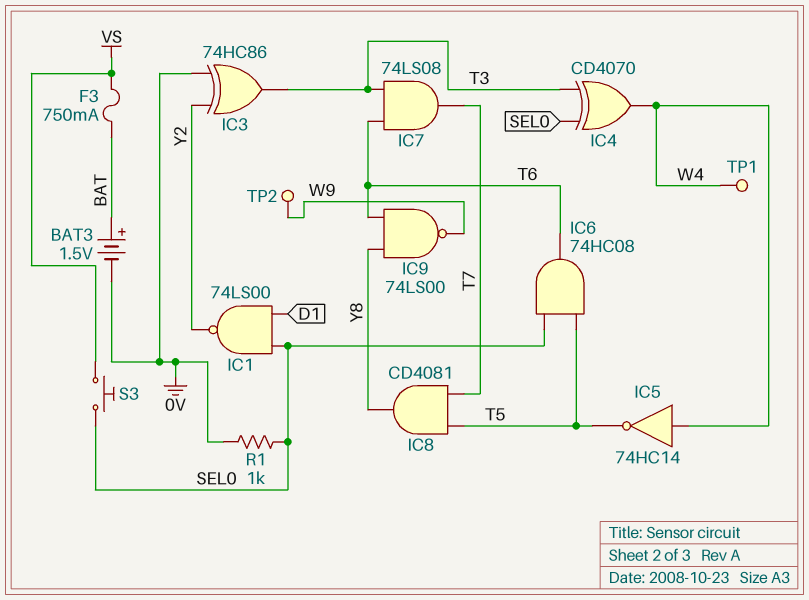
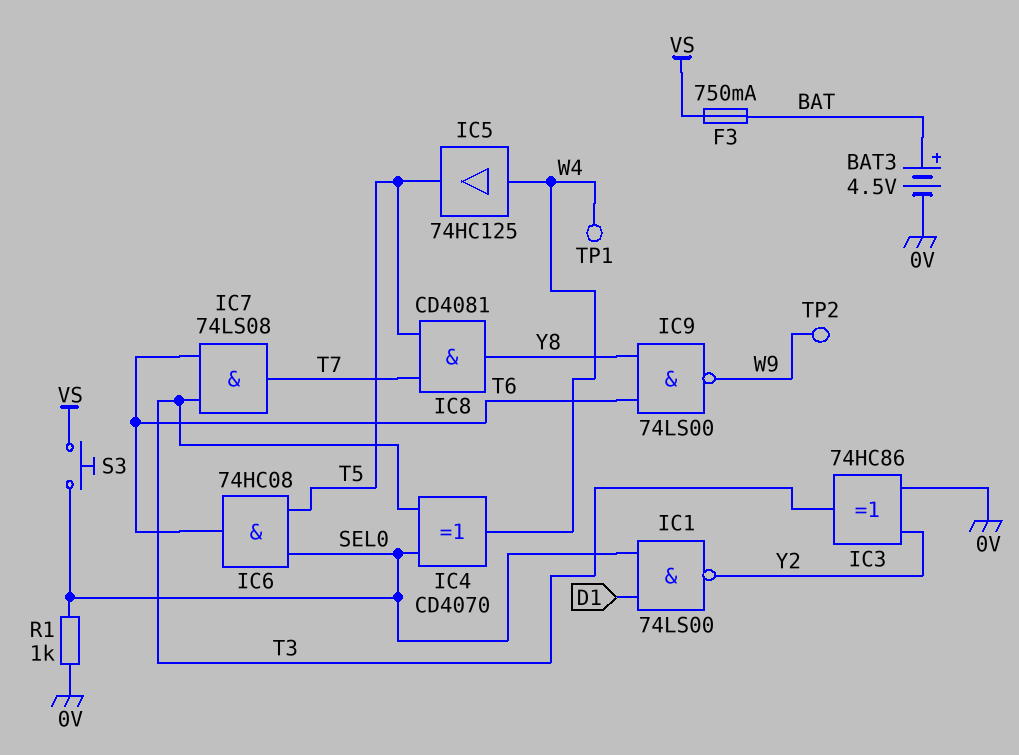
BAT3: 1.5V (plus BAT, minus 0V) -> 4.5V (plus BAT, minus 0V)
IC5: NOT 74HC14 (in W4, out T5) -> buffer 74HC125 (in W4, out T5)

